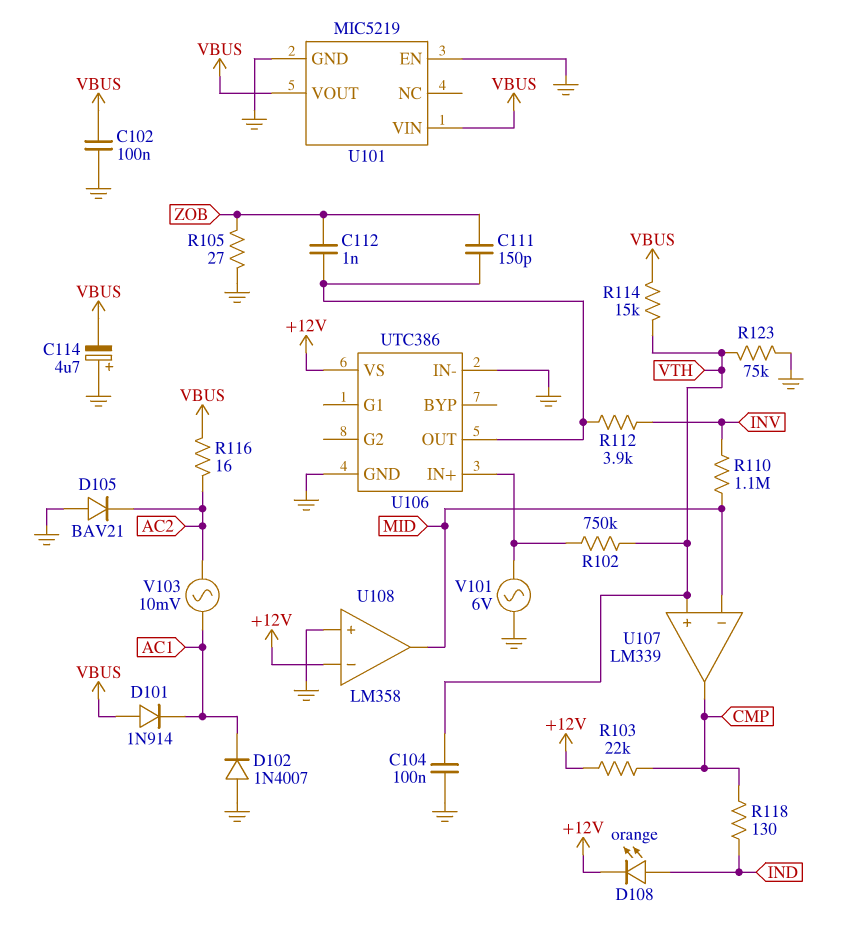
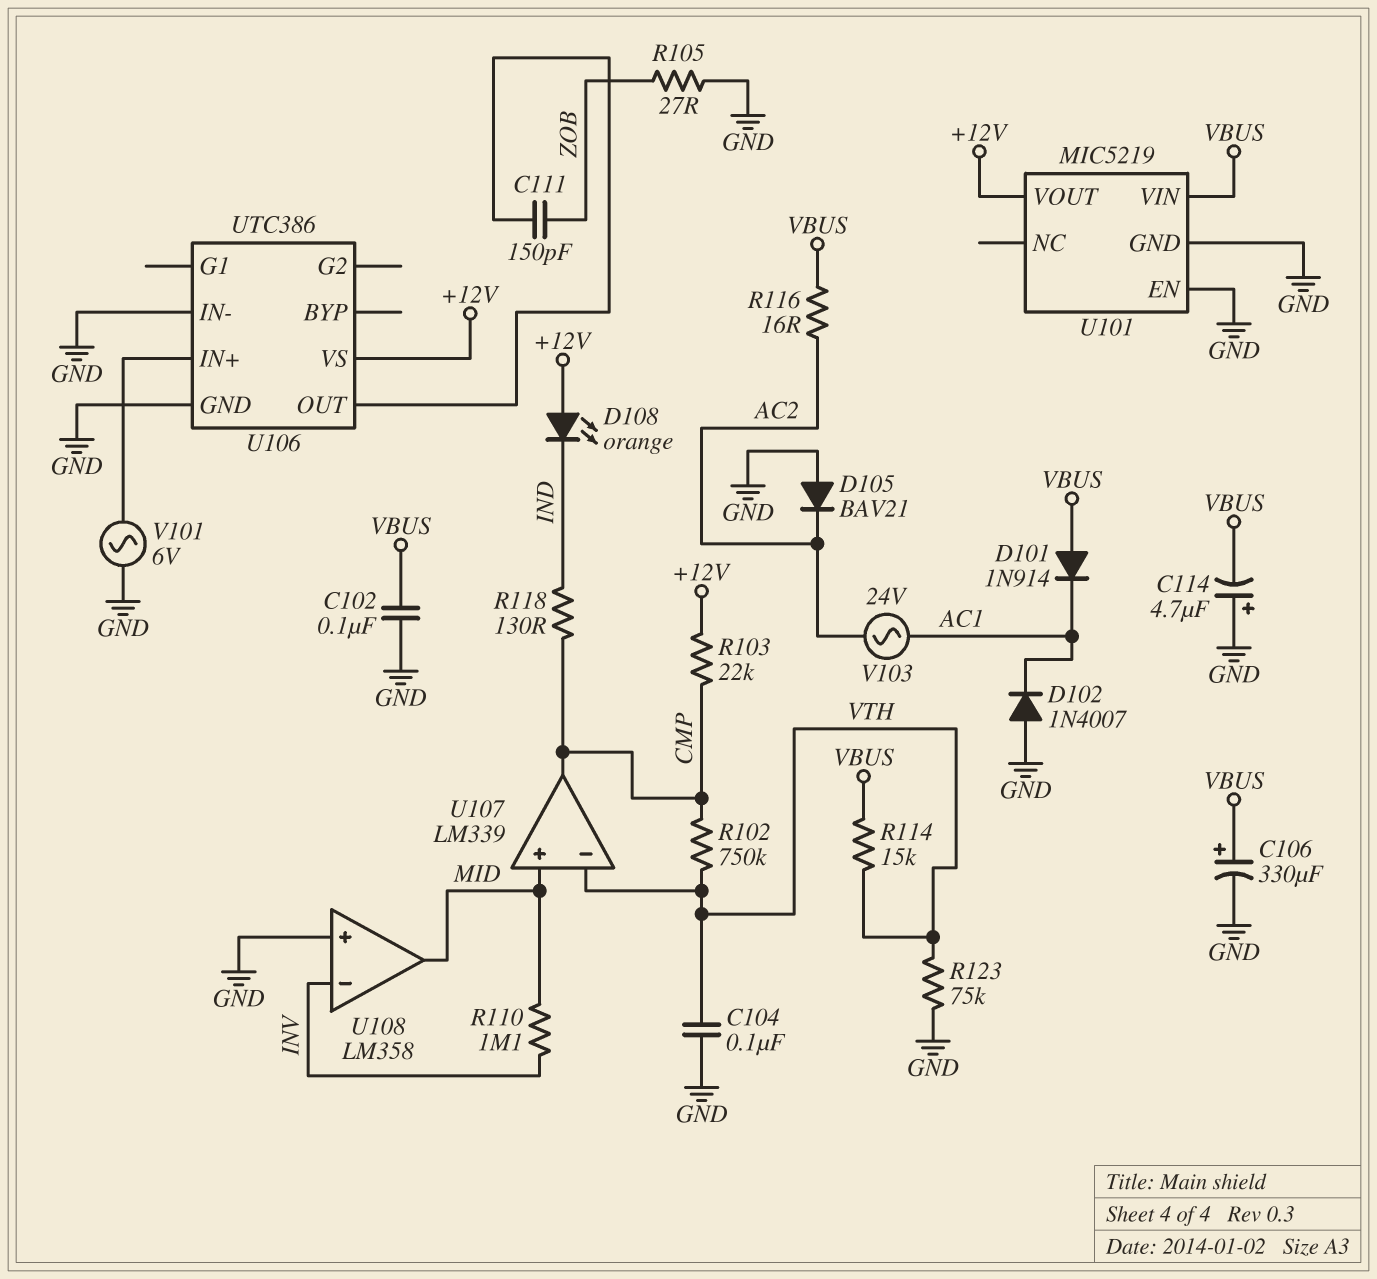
C106: none -> 330uF (plus VBUS, minus GND)
C112: 1nF (U106/OUT, ZOB) -> none
D108: LED orange (A IND, K +12V) -> LED orange (A +12V, K IND)
R102: 750k (U106/IN+, VTH) -> 750k (CMP, VTH)
R112: 3.9k (INV, U106/OUT) -> none
U101 pin VOUT: VBUS -> +12V
U107 pin in+: VTH -> MID
U107 pin in-: MID -> VTH
U108 pin in-: +12V -> INV
V103: AC 10mV (AC1, AC2) -> AC 24V (AC1, AC2)

